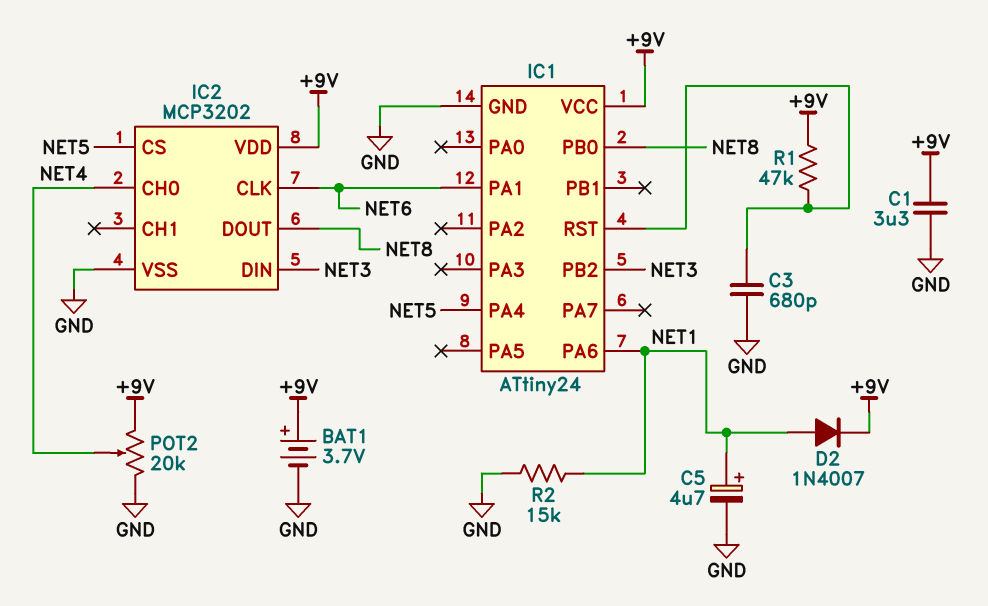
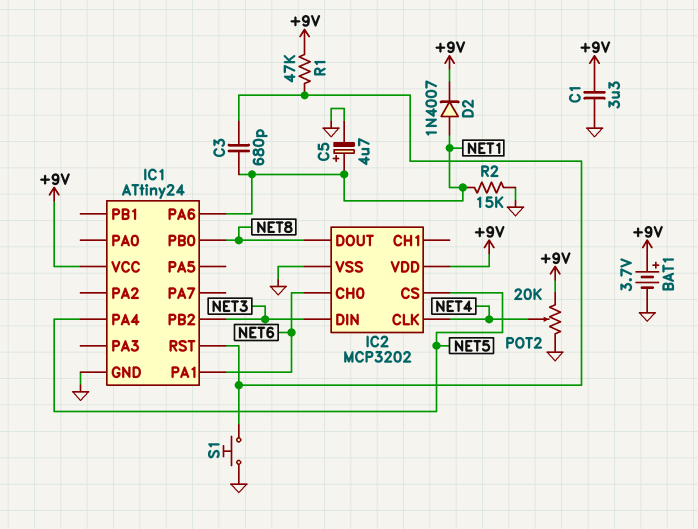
C3: 680pF (GND, IC1/RST) -> 680pF (IC1/RST, NET1)
IC2 pin CH0: NET4 -> NET6
IC2 pin CLK: NET6 -> NET4
S1: none -> button (GND, IC1/RST)

